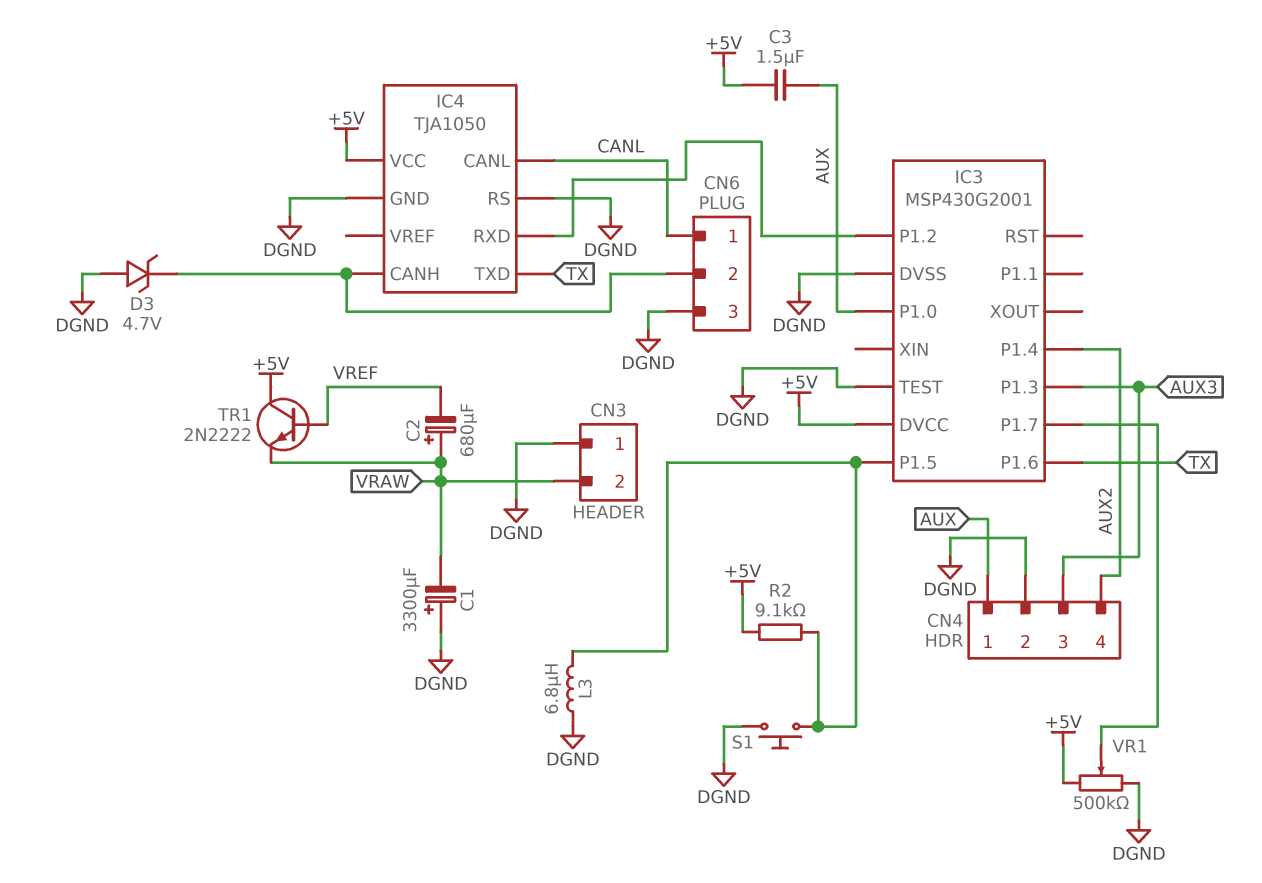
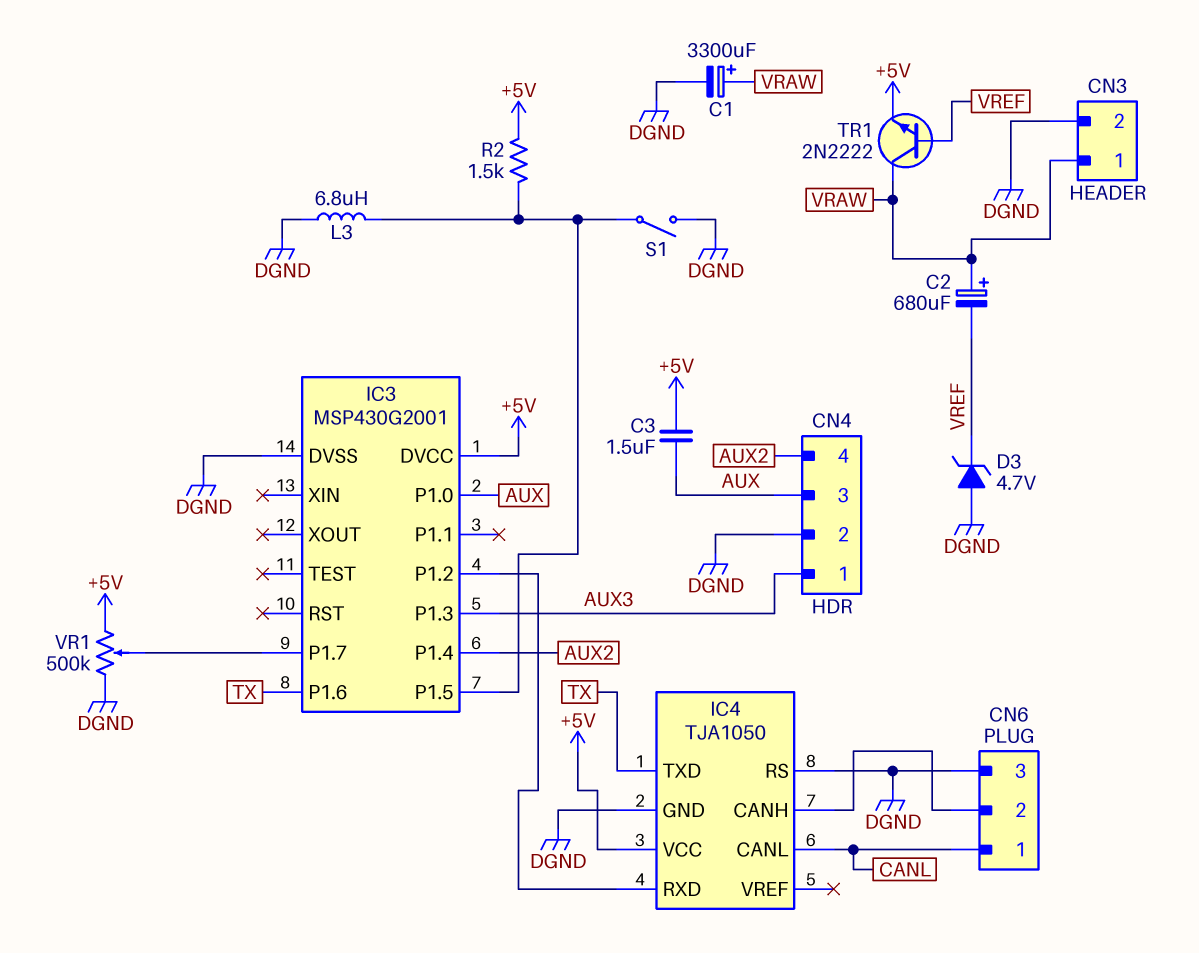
C1: 3300uF (plus DGND, minus VRAW) -> 3300uF (plus VRAW, minus DGND)
CN3 pin 1: DGND -> VRAW
CN3 pin 2: VRAW -> DGND
CN4 pin 1: AUX -> AUX3
CN4 pin 3: AUX3 -> AUX
D3: zener 4.7V (A DGND, K CN6/2) -> zener 4.7V (A DGND, K VREF)
IC3 pin TEST: DGND -> none
R2: 9.1k (+5V, IC3/P1.5) -> 1.5k (+5V, IC3/P1.5)
S1: button (DGND, IC3/P1.5) -> switch (DGND, IC3/P1.5)
TR1: NPN 2N2222 (B VREF, C +5V, E VRAW) -> NPN 2N2222 (B VREF, C VRAW, E +5V)

